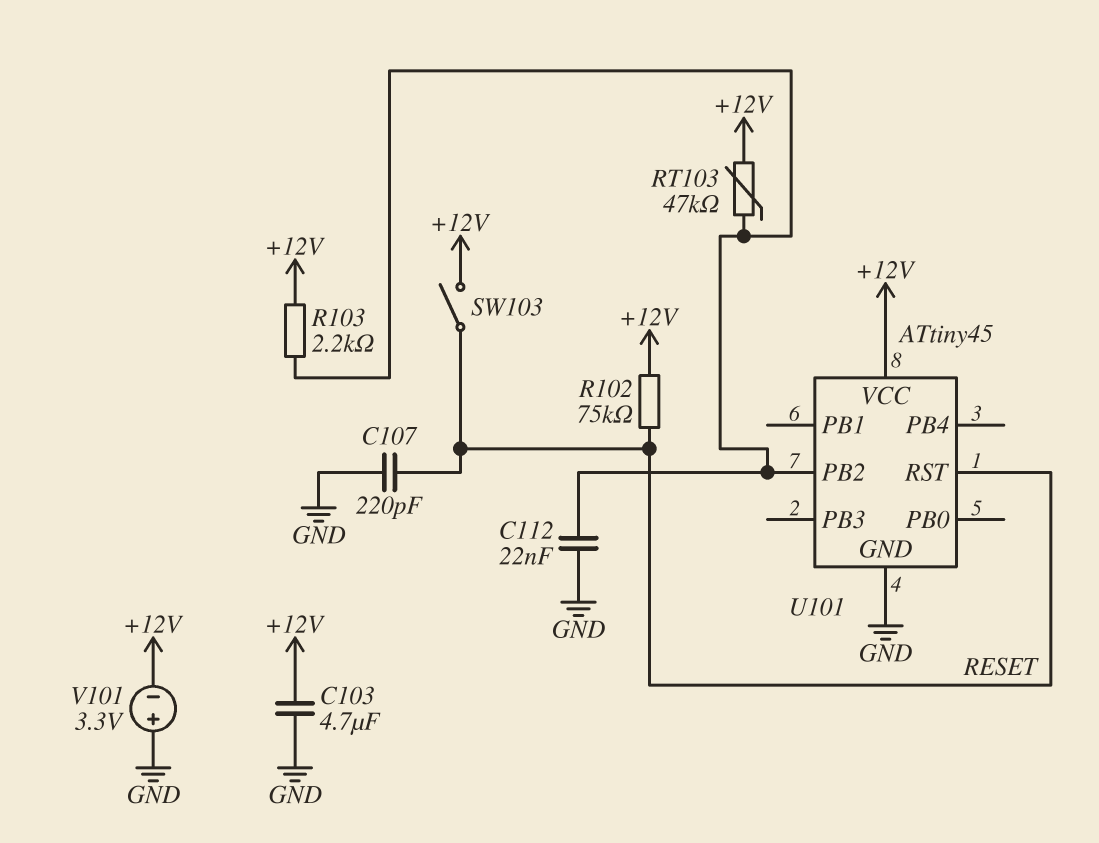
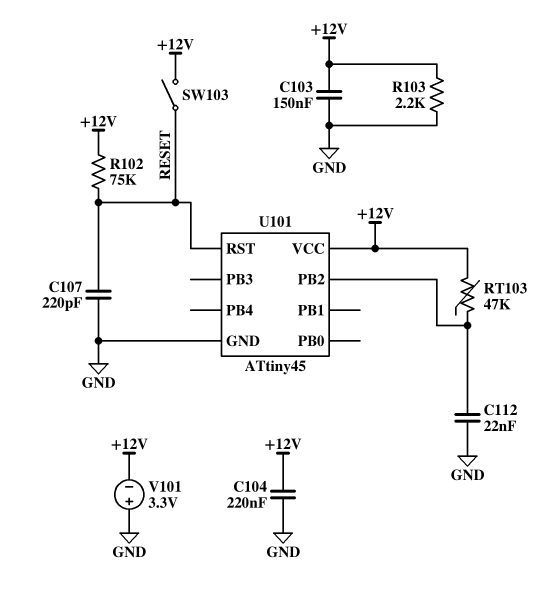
C103: 4.7uF (+12V, GND) -> 150nF (+12V, GND)
C104: none -> 220nF (+12V, GND)
R103: 2.2k (+12V, U101/PB2) -> 2.2k (+12V, GND)

